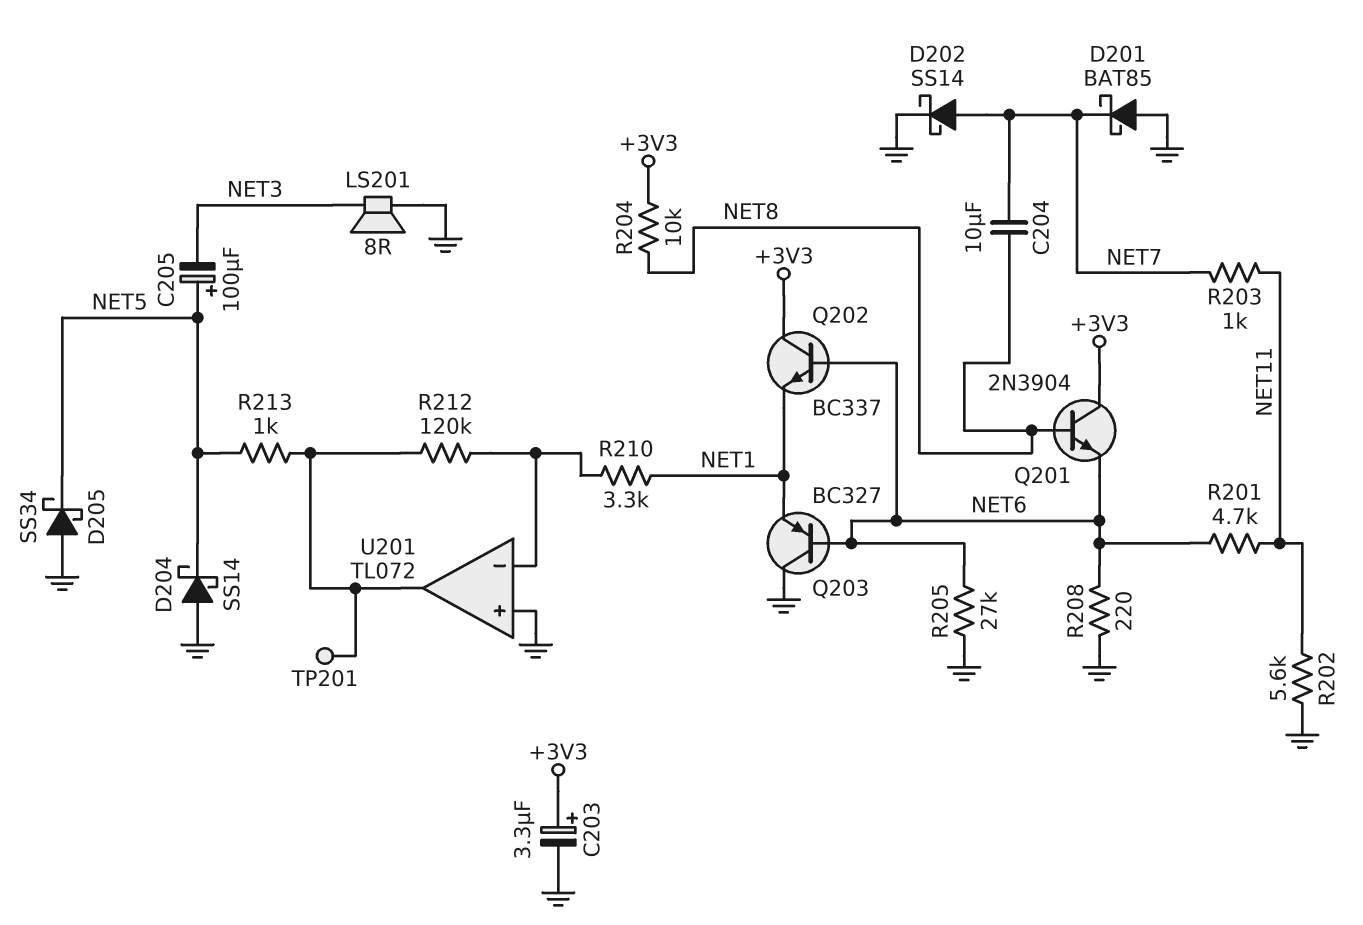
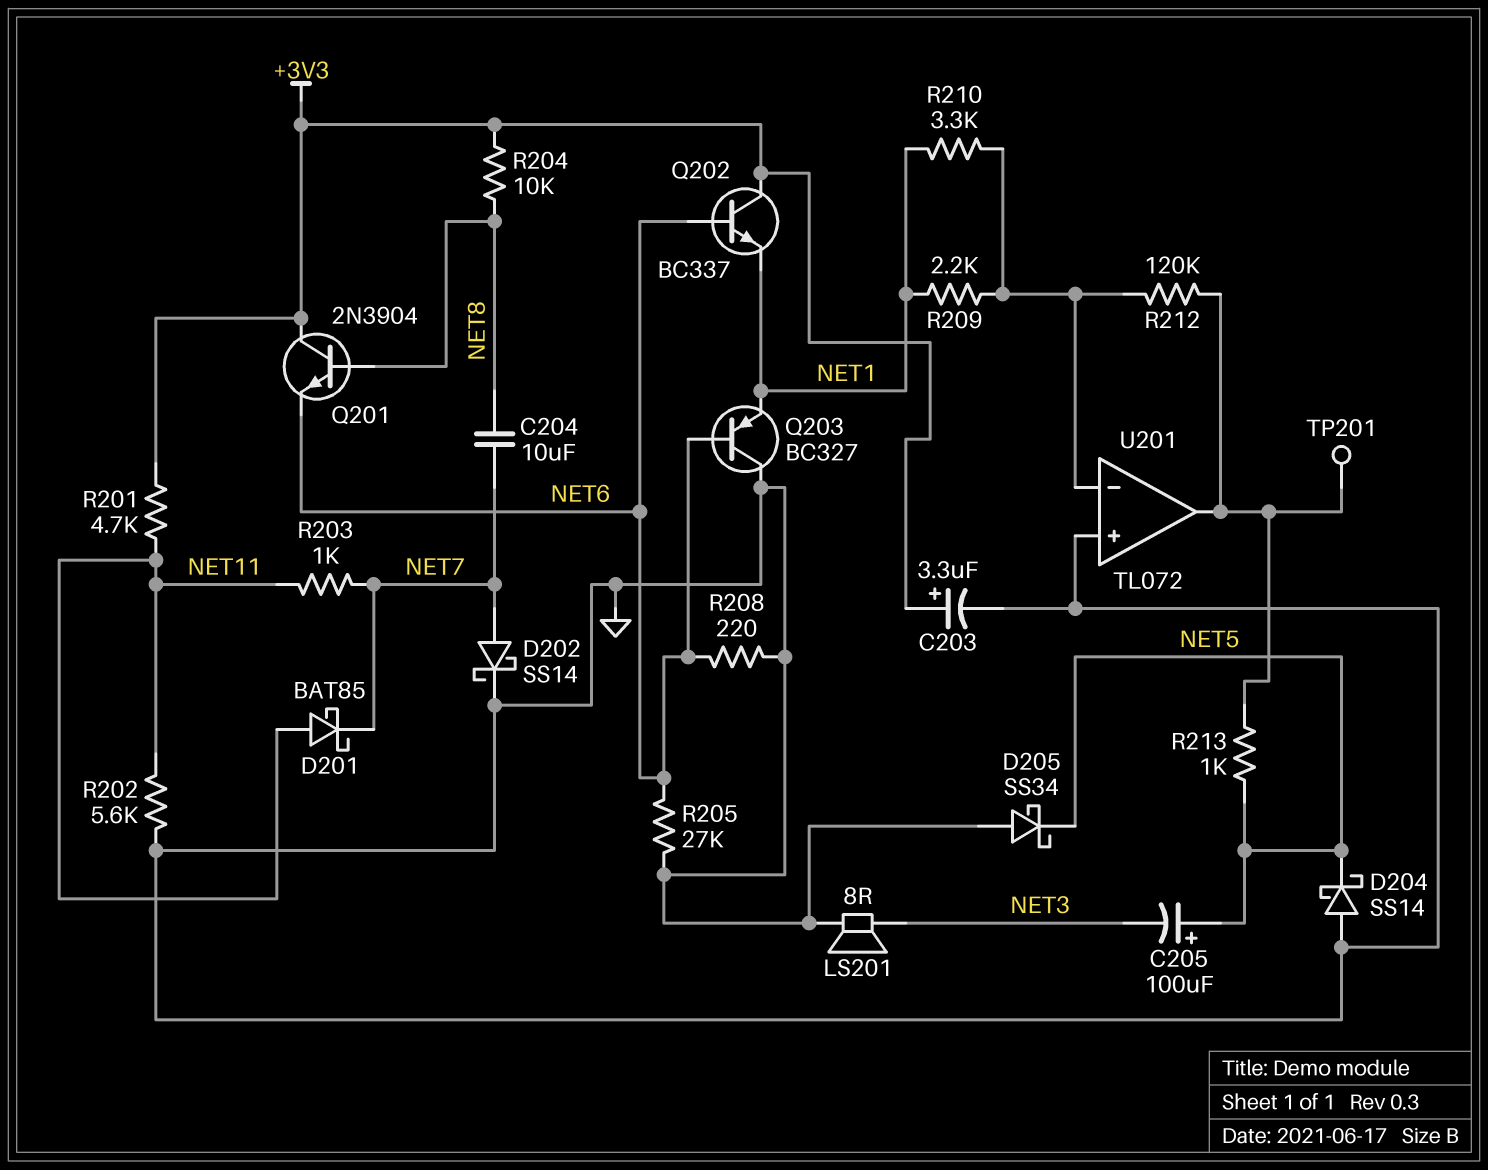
D201: schottky BAT85 (A GND, K NET7) -> schottky BAT85 (A NET11, K NET7)
R201: 4.7k (NET6, NET11) -> 4.7k (+3V3, NET11)
R209: none -> 2.2k (NET1, U201/in-)

